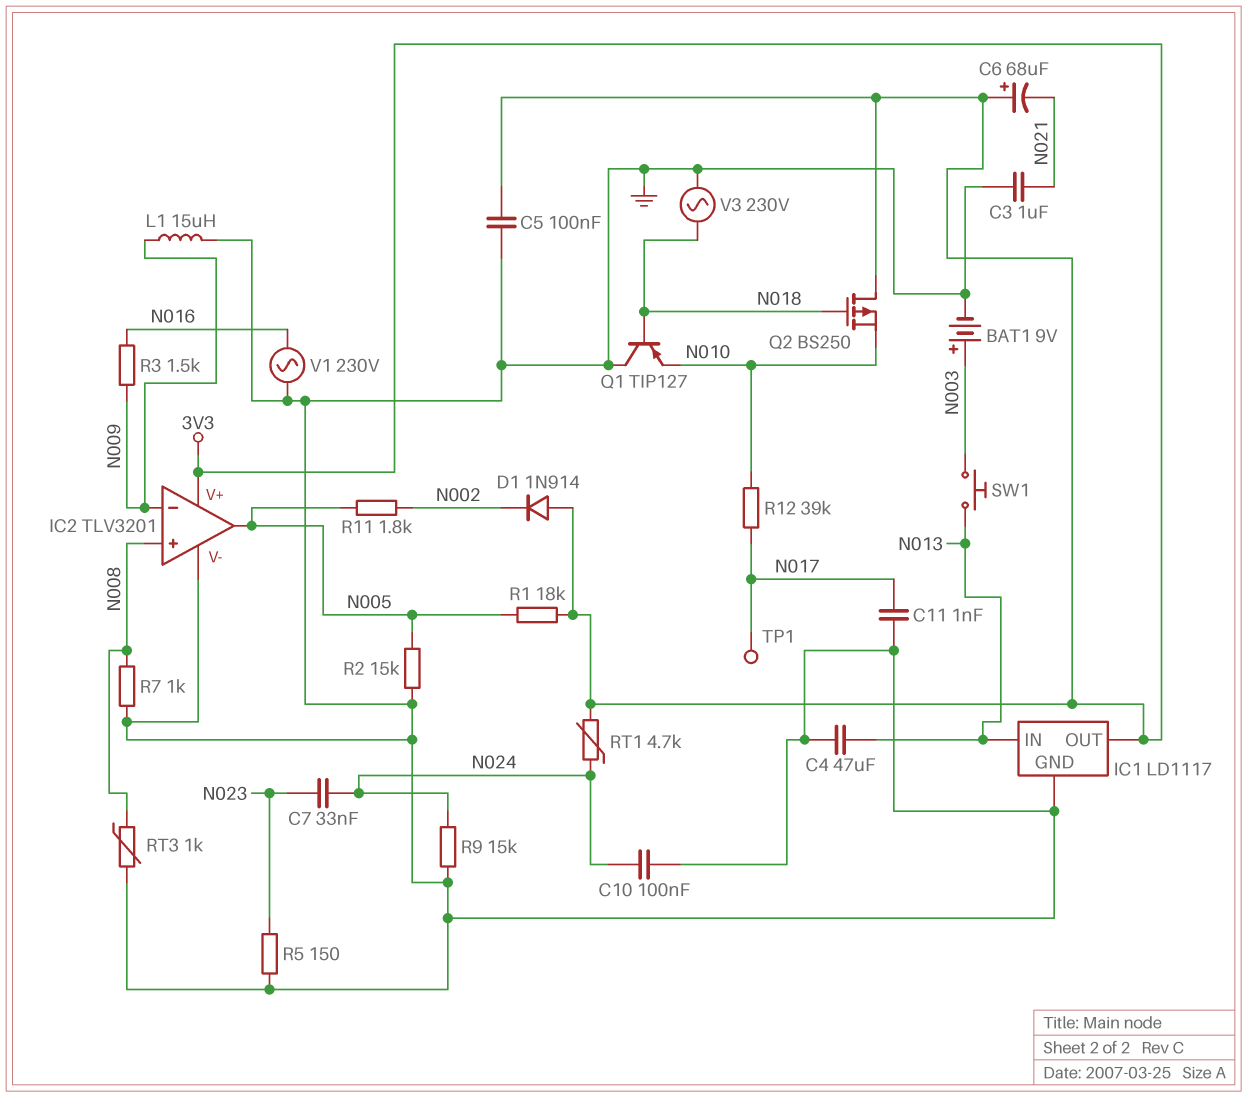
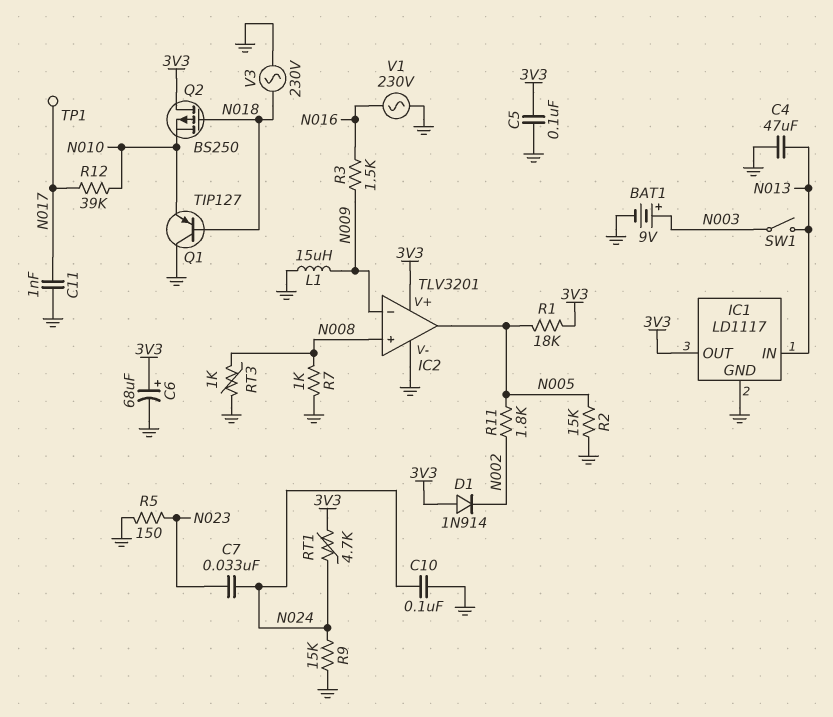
C3: 1uF (GND, N021) -> none
C6: 68uF (plus 3V3, minus N021) -> 68uF (plus 3V3, minus GND)
SW1: button (N003, N013) -> switch (N003, N013)

